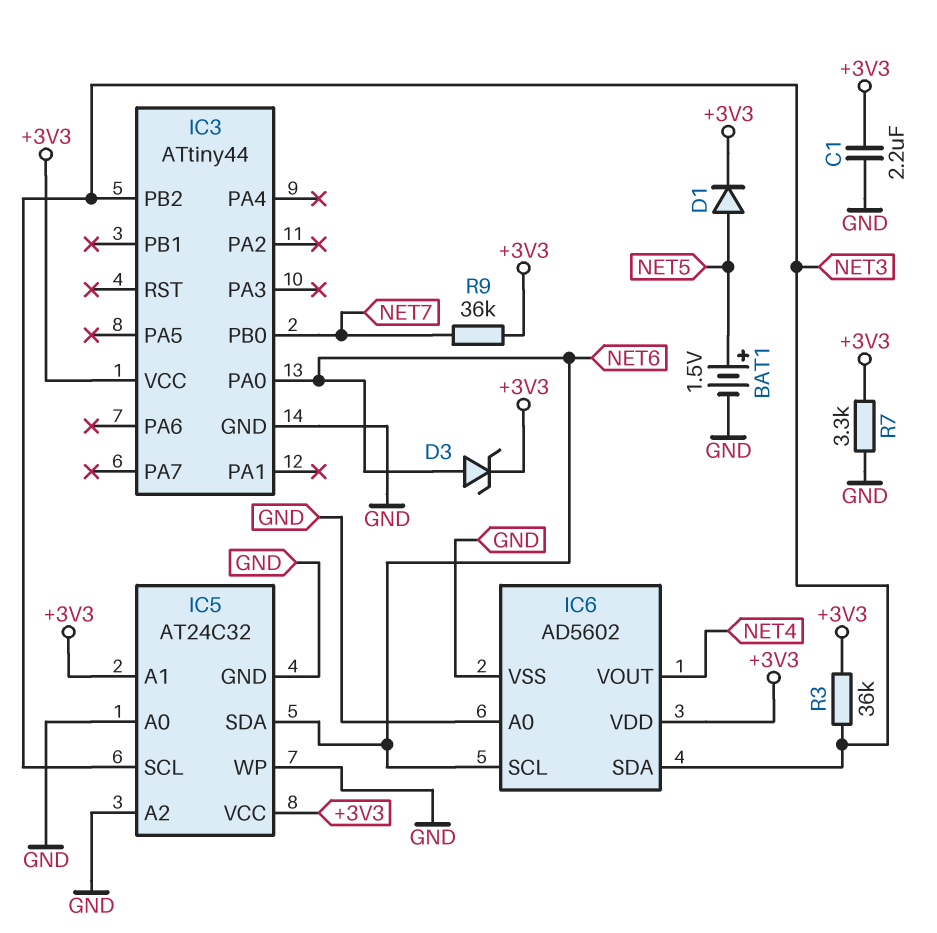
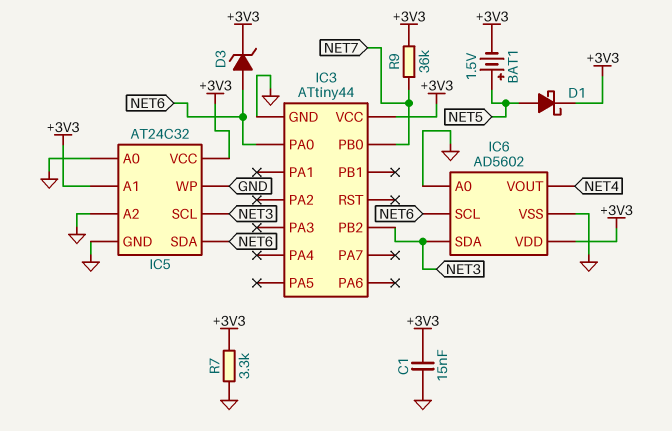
BAT1: 1.5V (plus NET5, minus GND) -> 1.5V (plus NET5, minus +3V3)
C1: 2.2uF (+3V3, GND) -> 15nF (+3V3, GND)
D1: diode (A NET5, K +3V3) -> schottky (A NET5, K +3V3)
R3: 36k (+3V3, NET3) -> none

